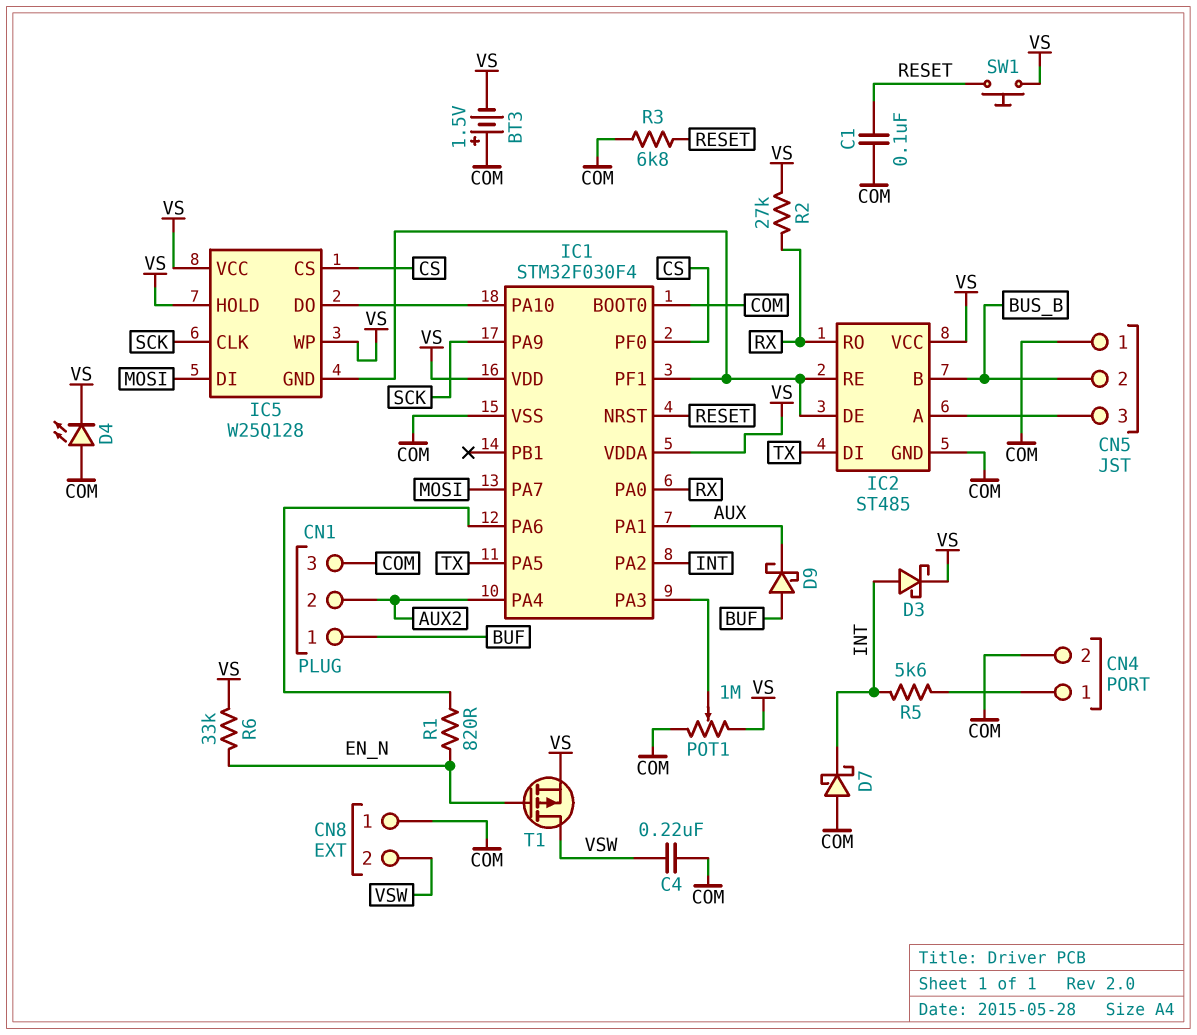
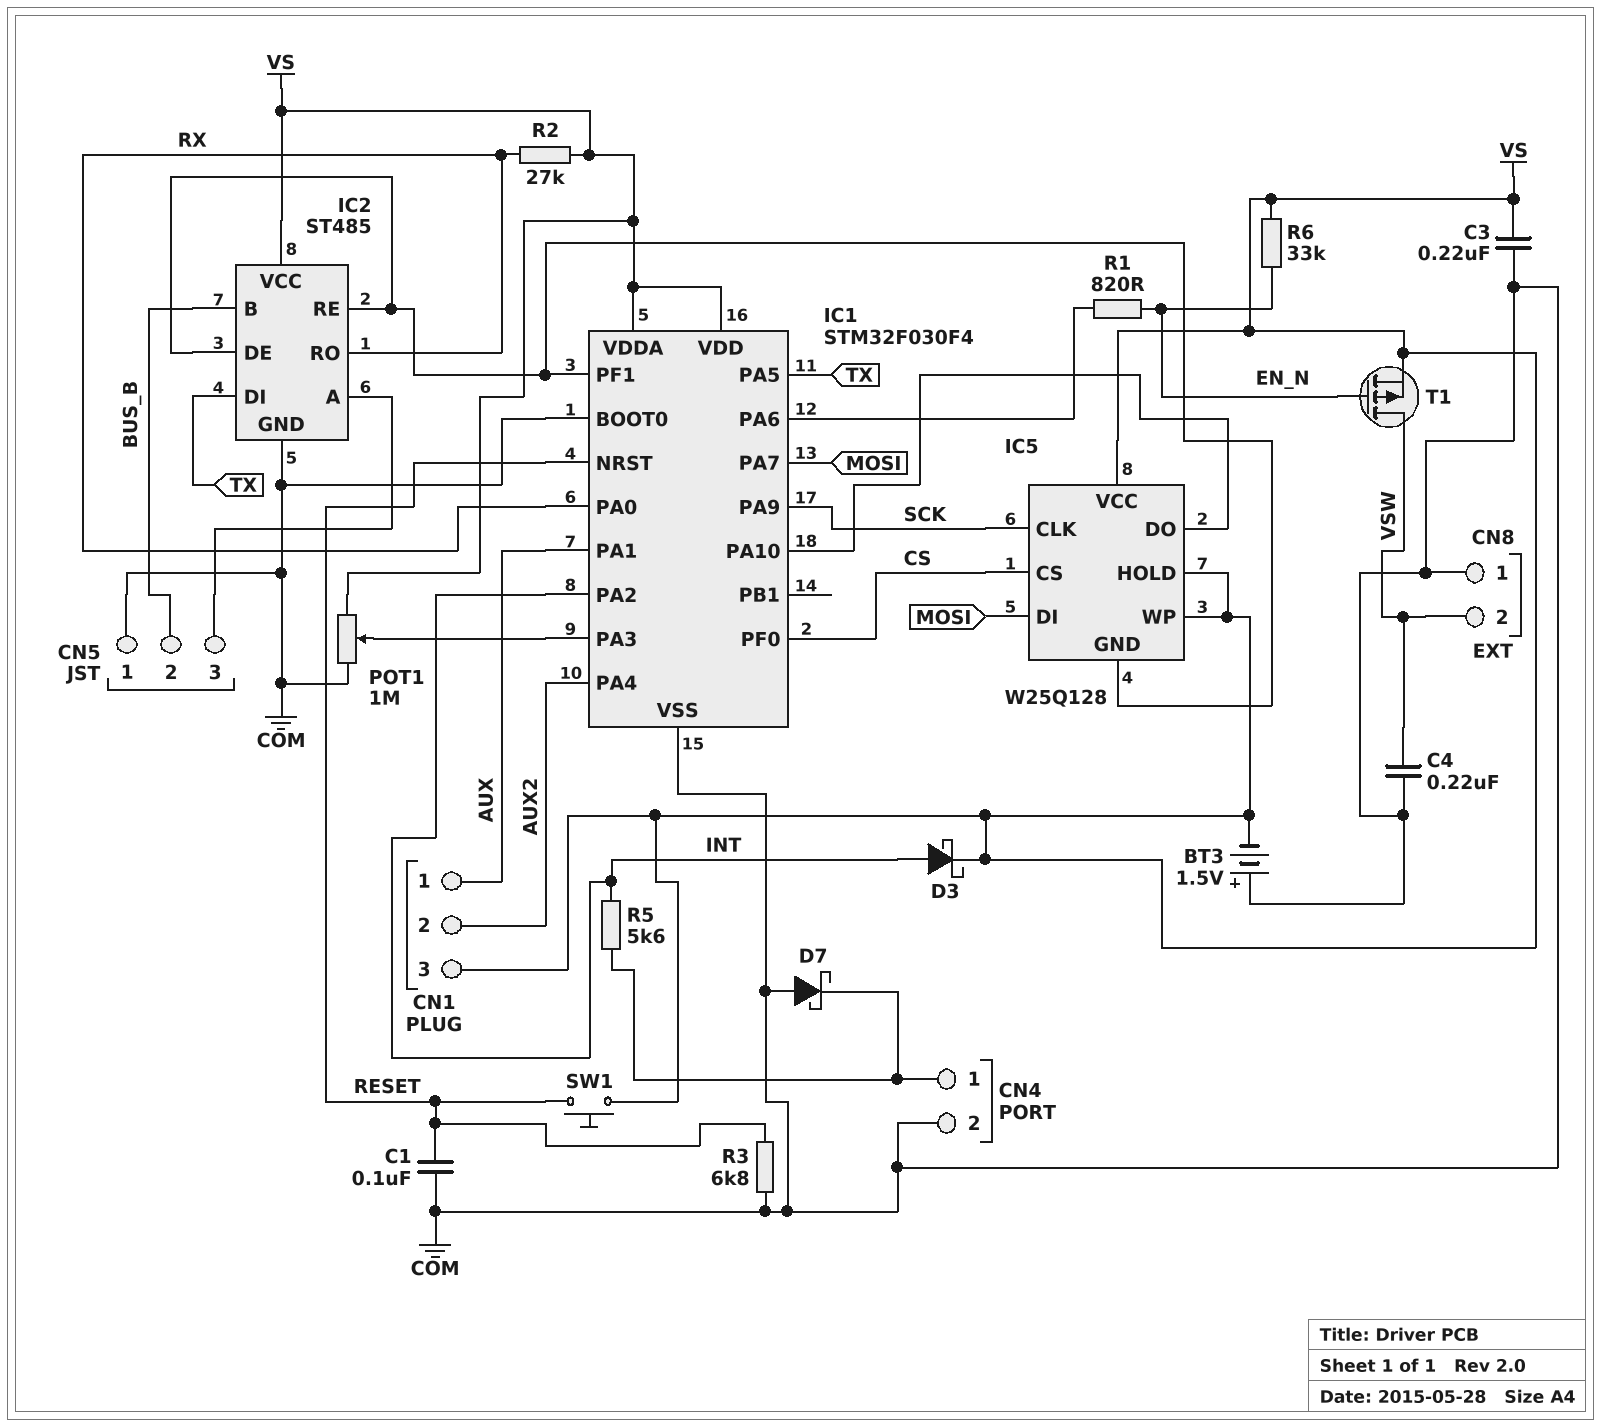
C3: none -> 220nF (COM, VS)
CN1 pin 1: BUF -> AUX
CN1 pin 3: COM -> VS
D4: LED (A COM, K VS) -> none
D7: schottky (A COM, K INT) -> schottky (A COM, K CN4/1)
D9: schottky (A BUF, K AUX) -> none

